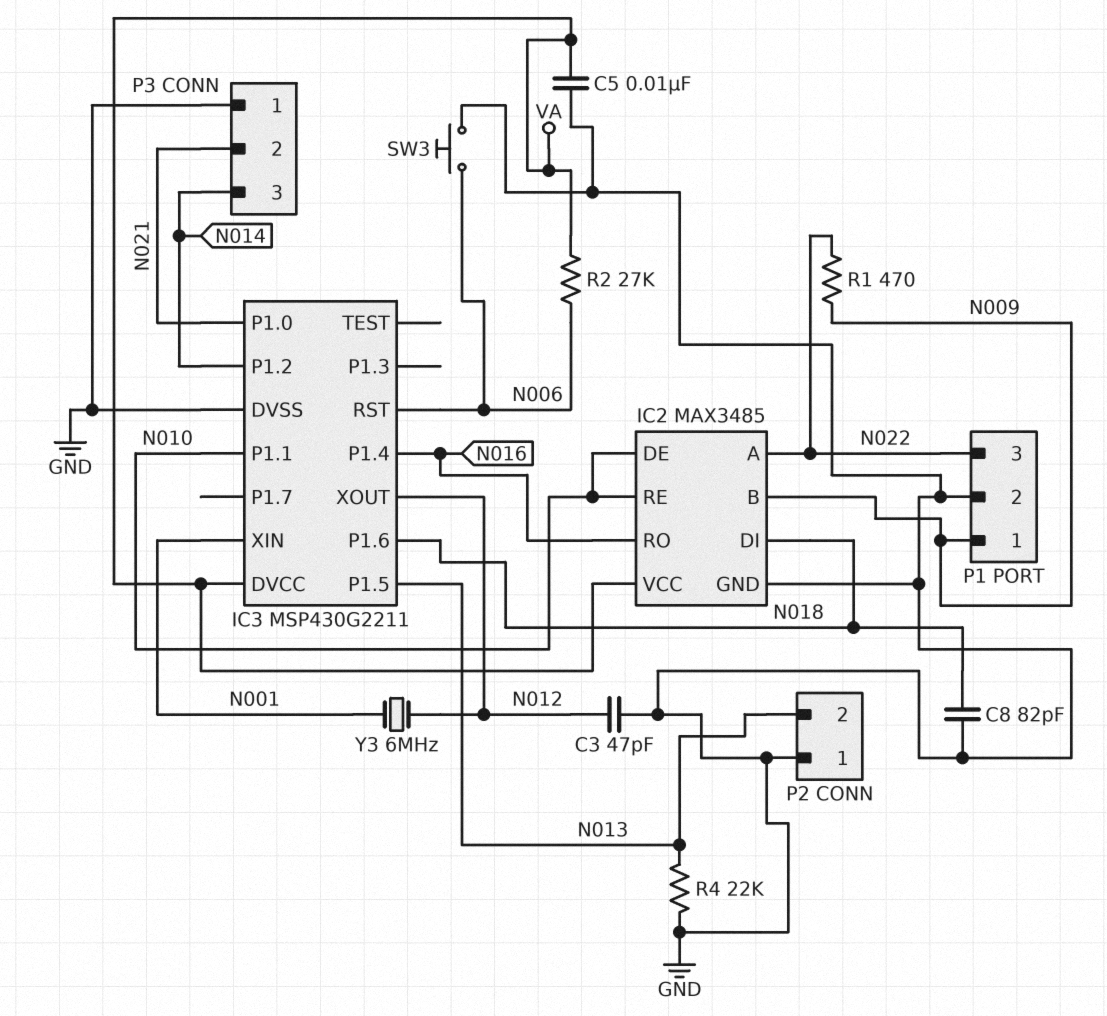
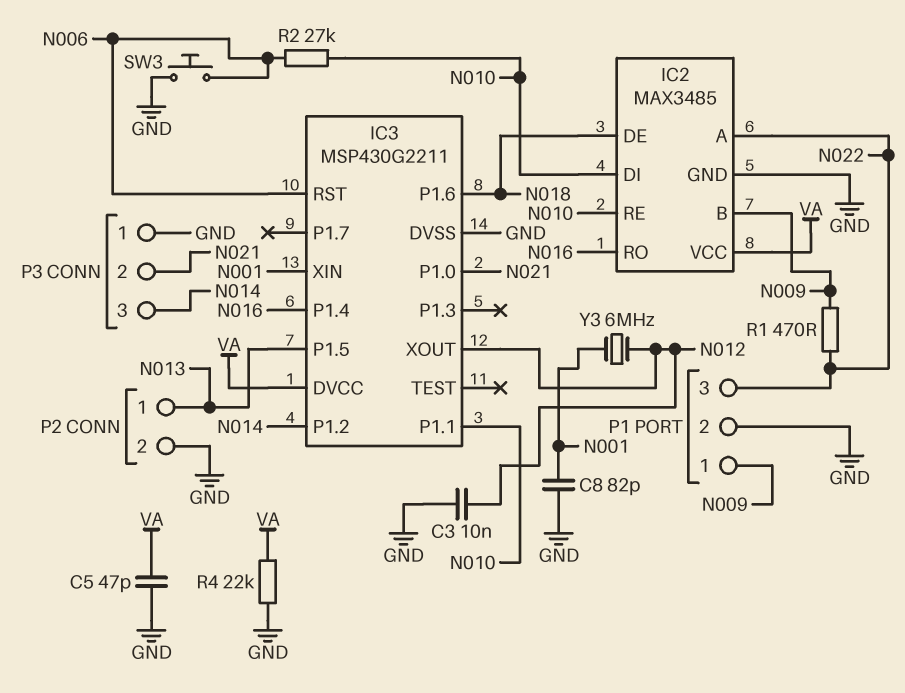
C3: 47pF (GND, N012) -> 10nF (GND, N012)
C5: 10nF (GND, VA) -> 47pF (GND, VA)
C8: 82pF (GND, N018) -> 82pF (GND, N001)
IC2 pin DE: N010 -> N018
IC2 pin DI: N018 -> N010
P2 pin 1: GND -> N013
P2 pin 2: N013 -> GND
R2: 27k (N006, VA) -> 27k (N006, N010)
R4: 22k (GND, N013) -> 22k (GND, VA)

